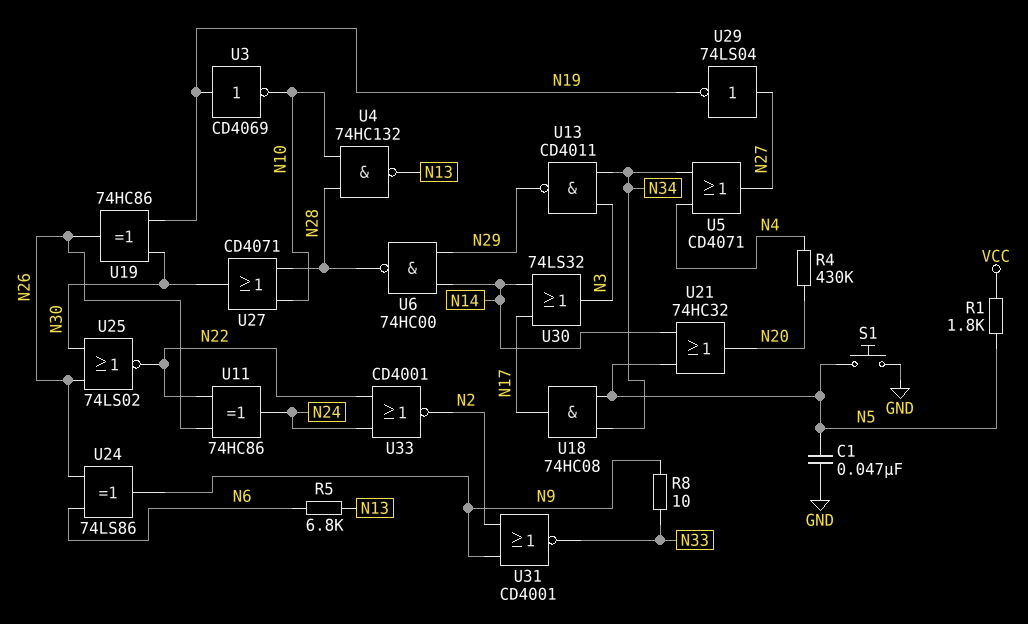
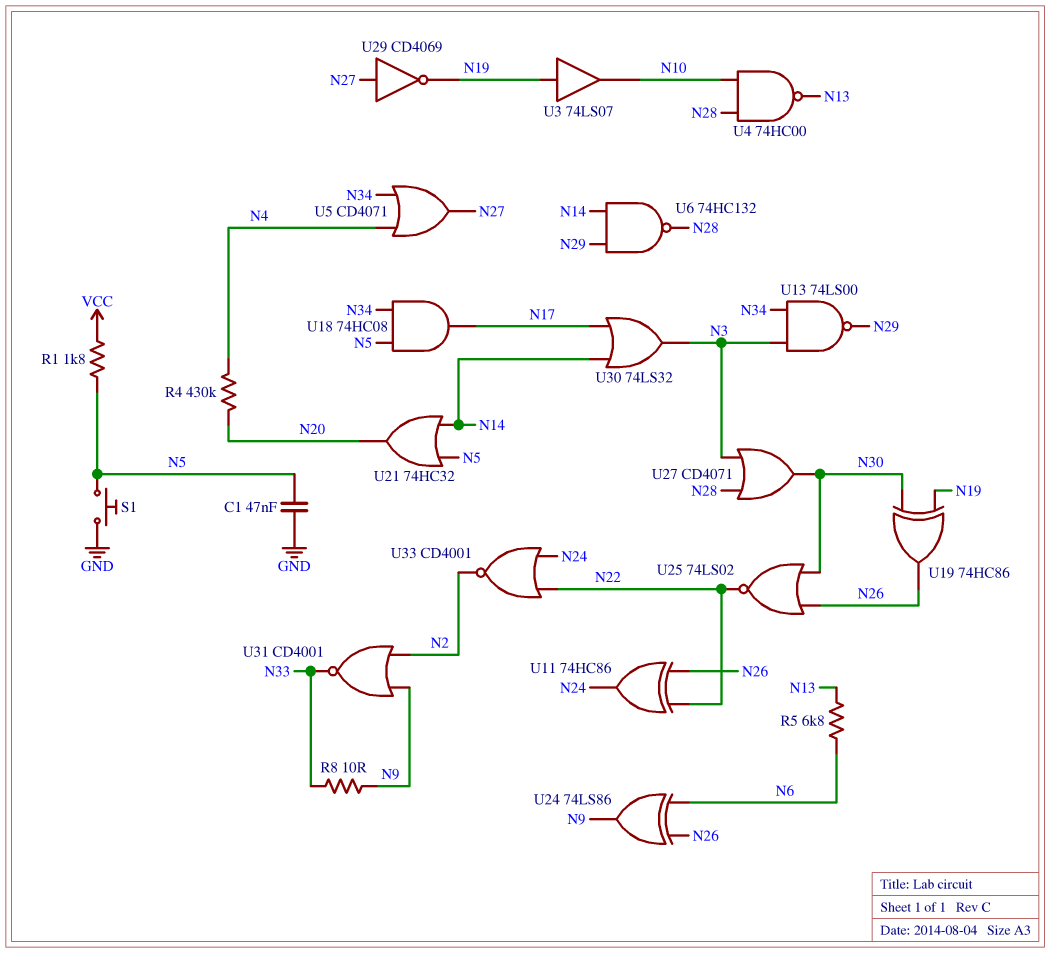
U3: NOT CD4069 (in N19, out N10) -> buffer 74LS07 (in N19, out N10)
U4: NAND 74HC132 (in N10, in N28, out N13) -> NAND 74HC00 (in N10, in N28, out N13)
U6: NAND 74HC00 (in N14, in N29, out N28) -> NAND 74HC132 (in N14, in N29, out N28)
U13: NAND CD4011 (in N3, in N34, out N29) -> NAND 74LS00 (in N3, in N34, out N29)
U27: OR CD4071 (in N10, in N28, out N30) -> OR CD4071 (in N3, in N28, out N30)
U29: NOT 74LS04 (in N27, out N19) -> NOT CD4069 (in N27, out N19)

